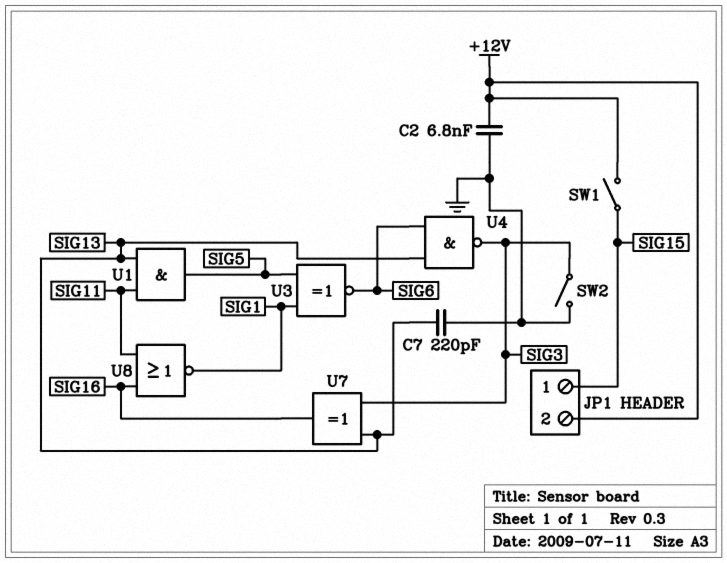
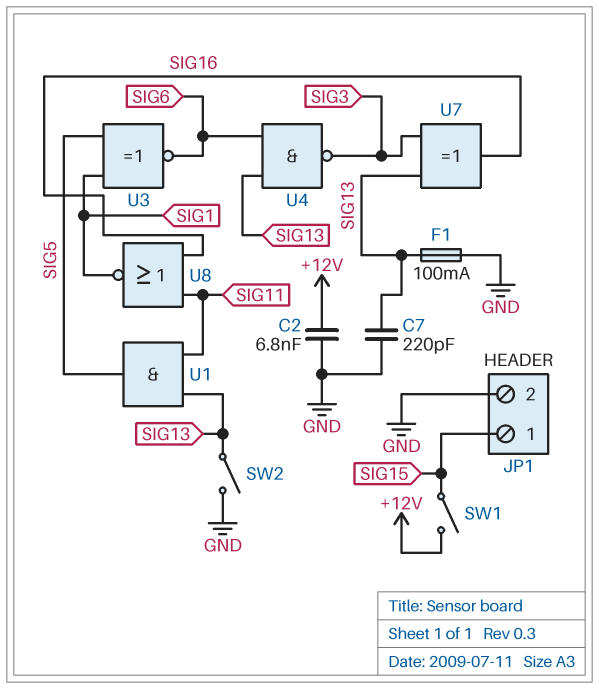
F1: none -> 100mA (GND, SIG13)
JP1 pin 2: +12V -> GND
SW2: switch (GND, SIG3) -> switch (GND, SIG13)

